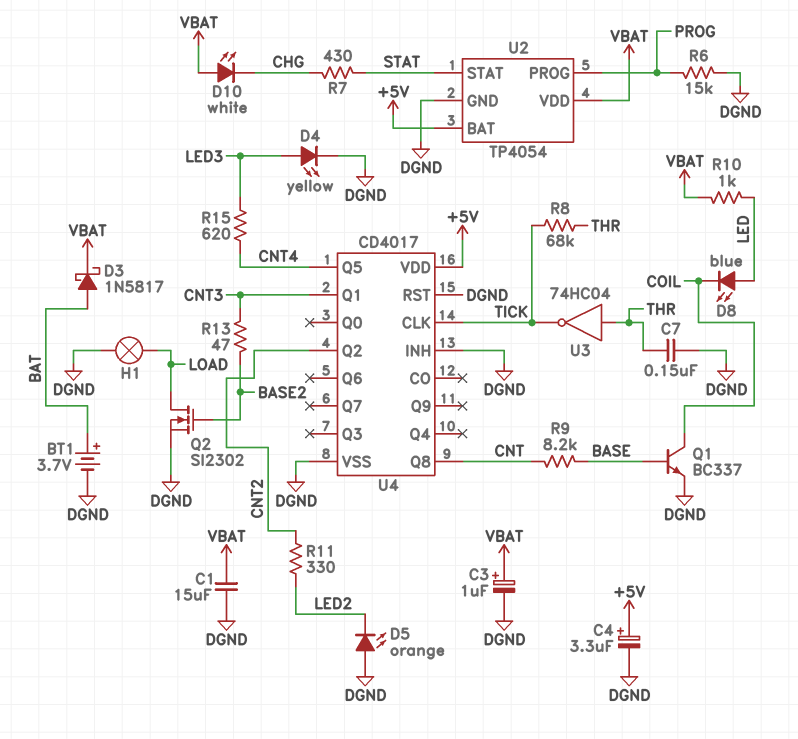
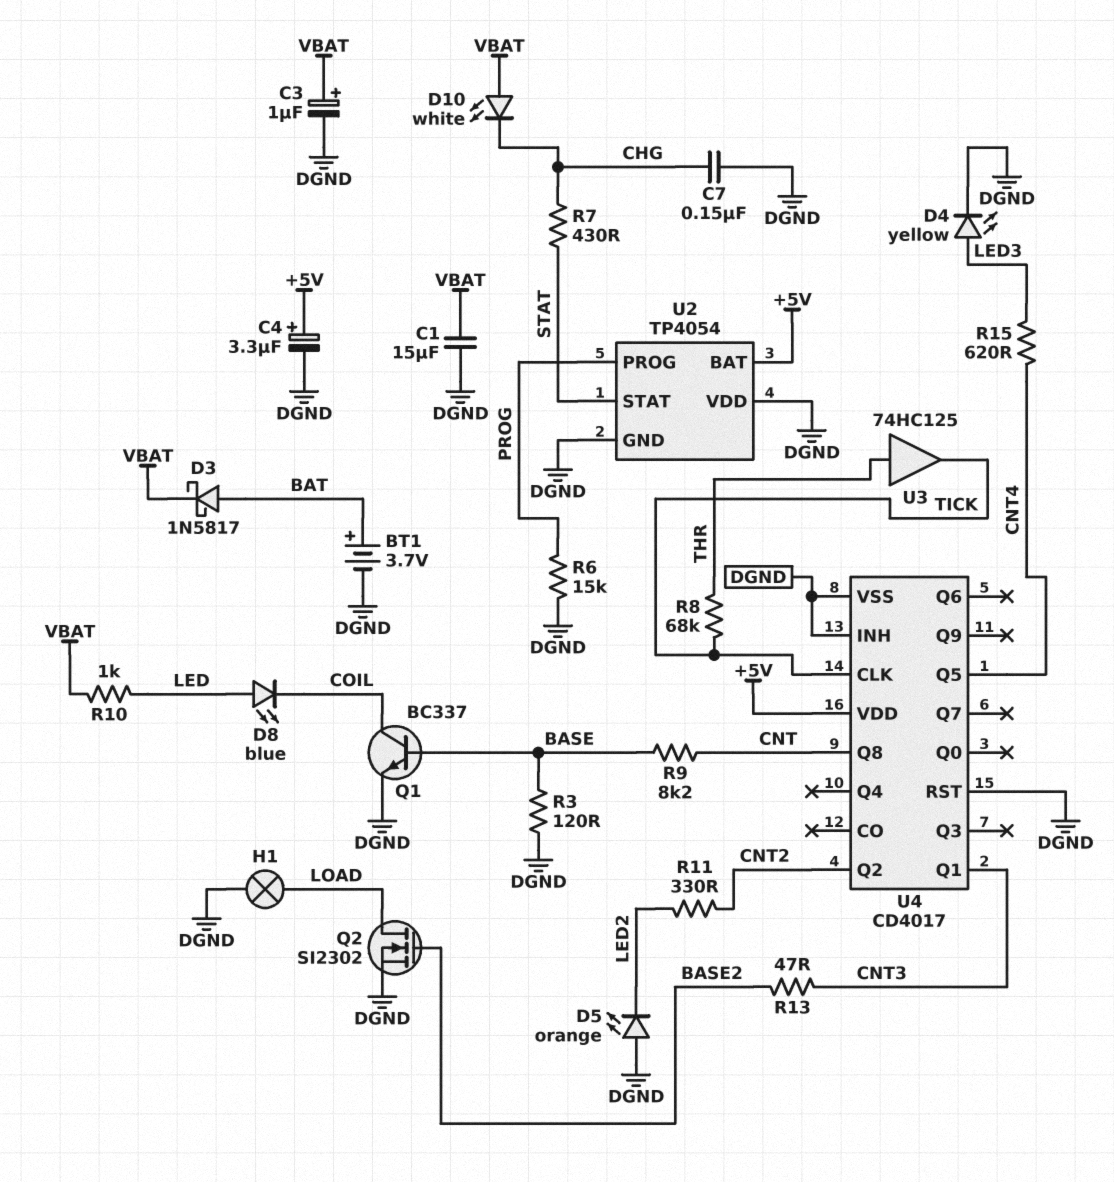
C7: 150nF (DGND, THR) -> 150nF (CHG, DGND)
R3: none -> 120 (BASE, DGND)
U2 pin VDD: VBAT -> DGND
U3: NOT 74HC04 (in THR, out TICK) -> buffer 74HC125 (in THR, out TICK)

